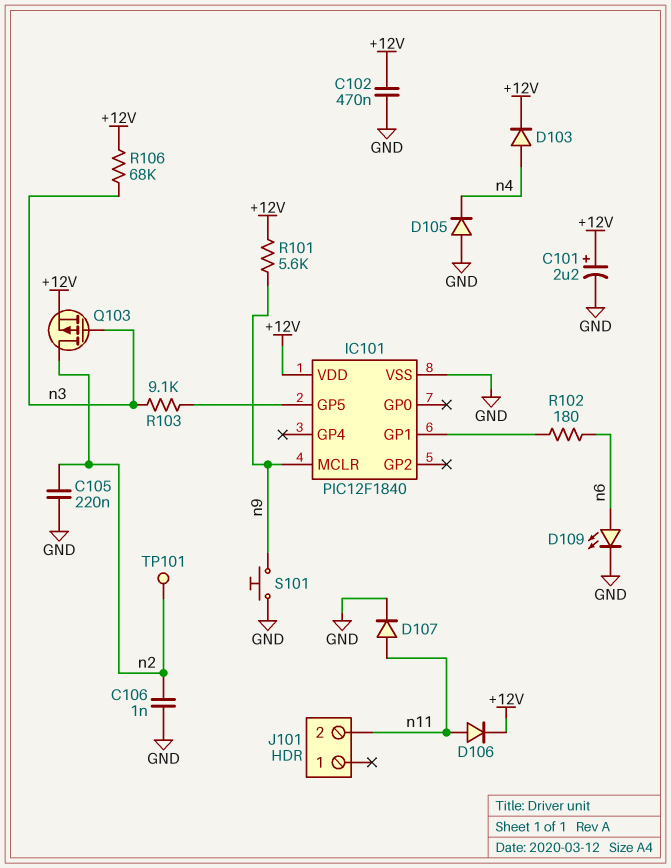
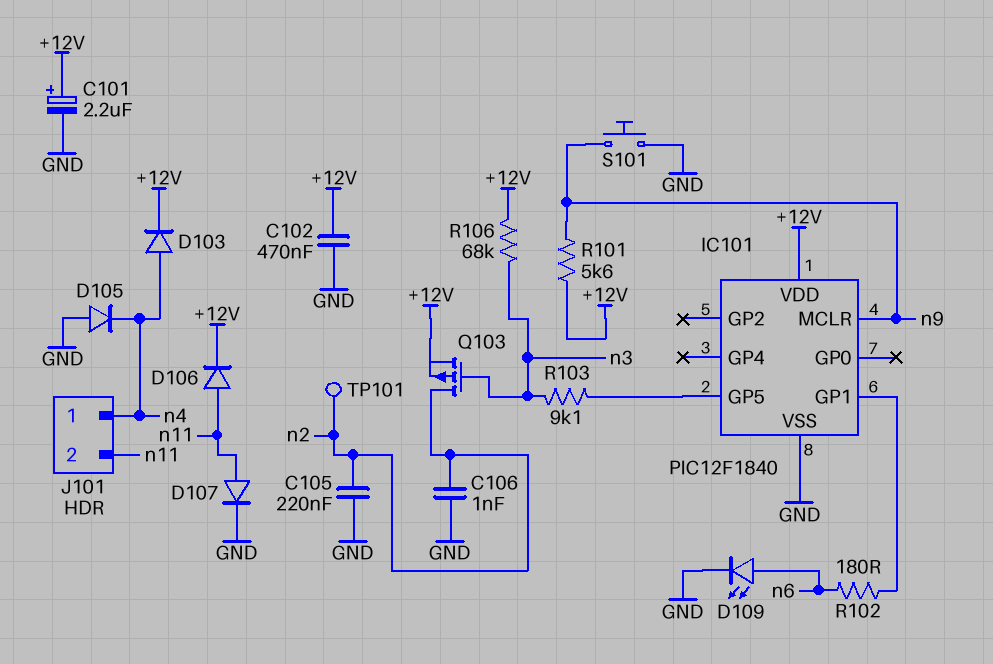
J101 pin 1: none -> n4

